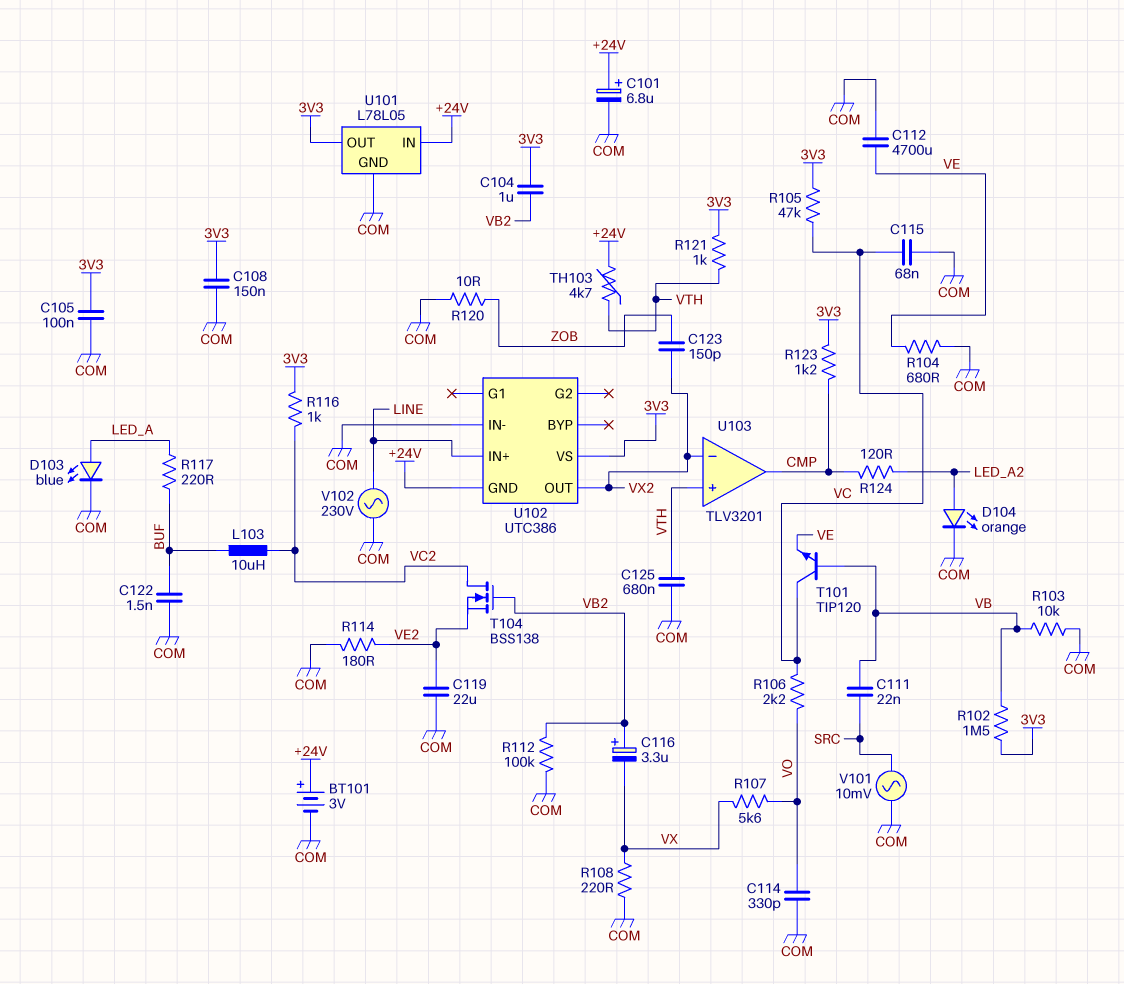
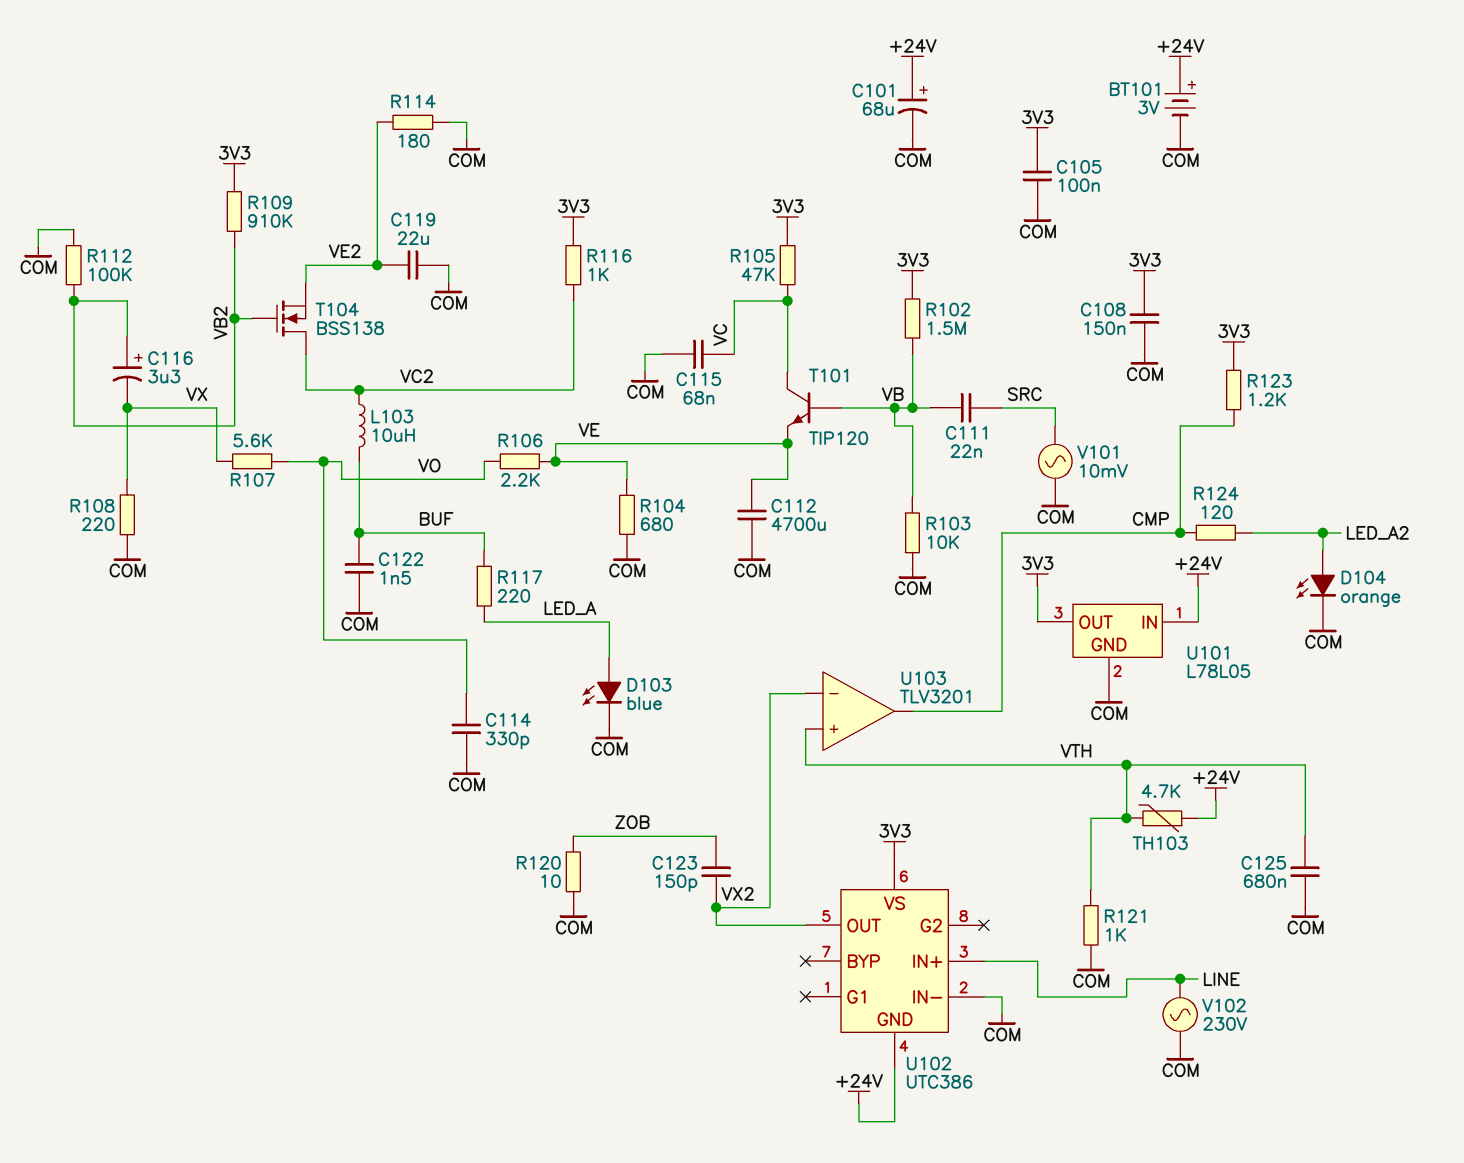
C101: 6.8uF (plus +24V, minus COM) -> 68uF (plus +24V, minus COM)
C104: 1uF (3V3, VB2) -> none
R106: 2.2k (VC, VO) -> 2.2k (VE, VO)
R109: none -> 910k (3V3, VB2)
R121: 1k (3V3, VTH) -> 1k (COM, VTH)

